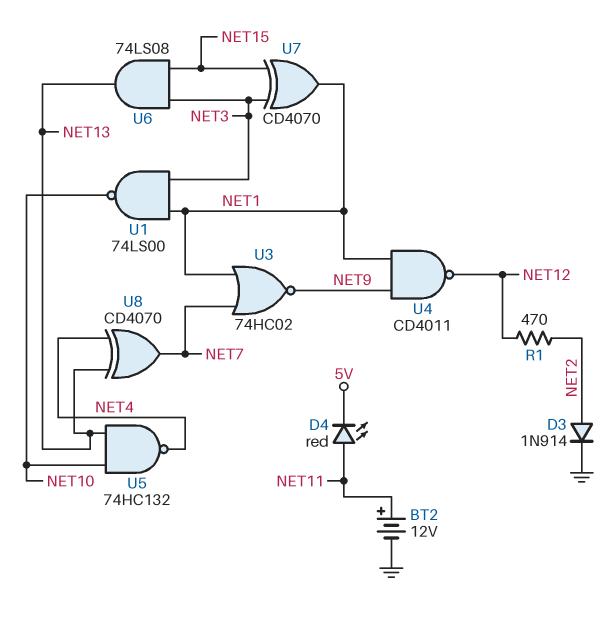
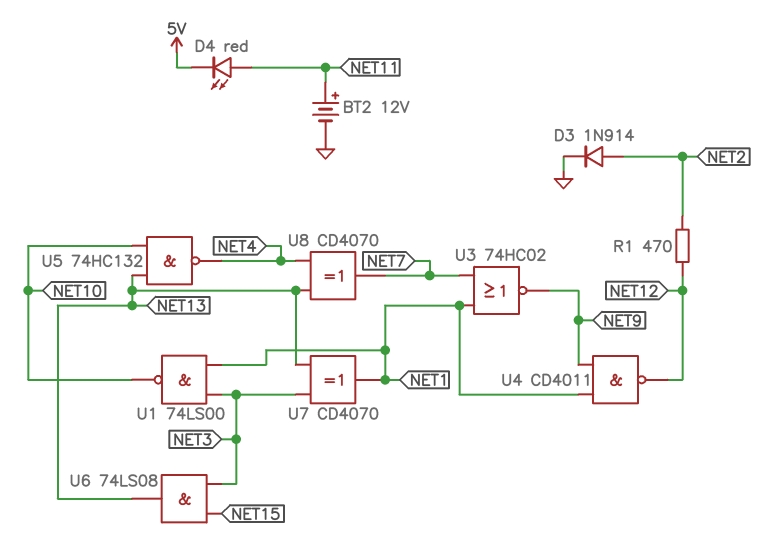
U7: XOR CD4070 (in NET3, in NET15, out NET1) -> XOR CD4070 (in NET3, in NET13, out NET1)

